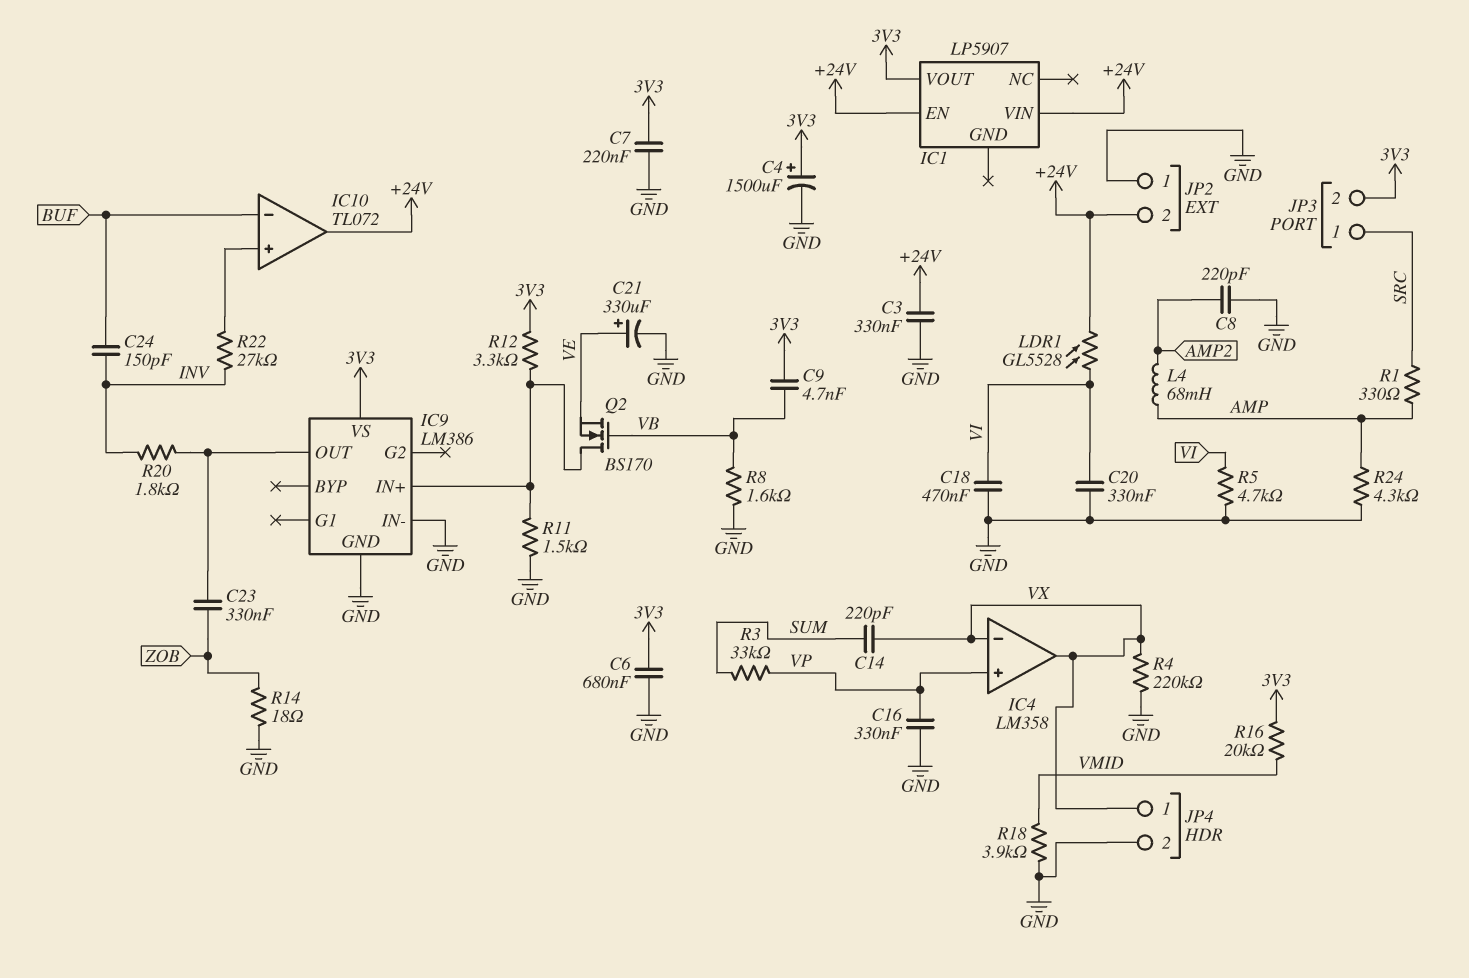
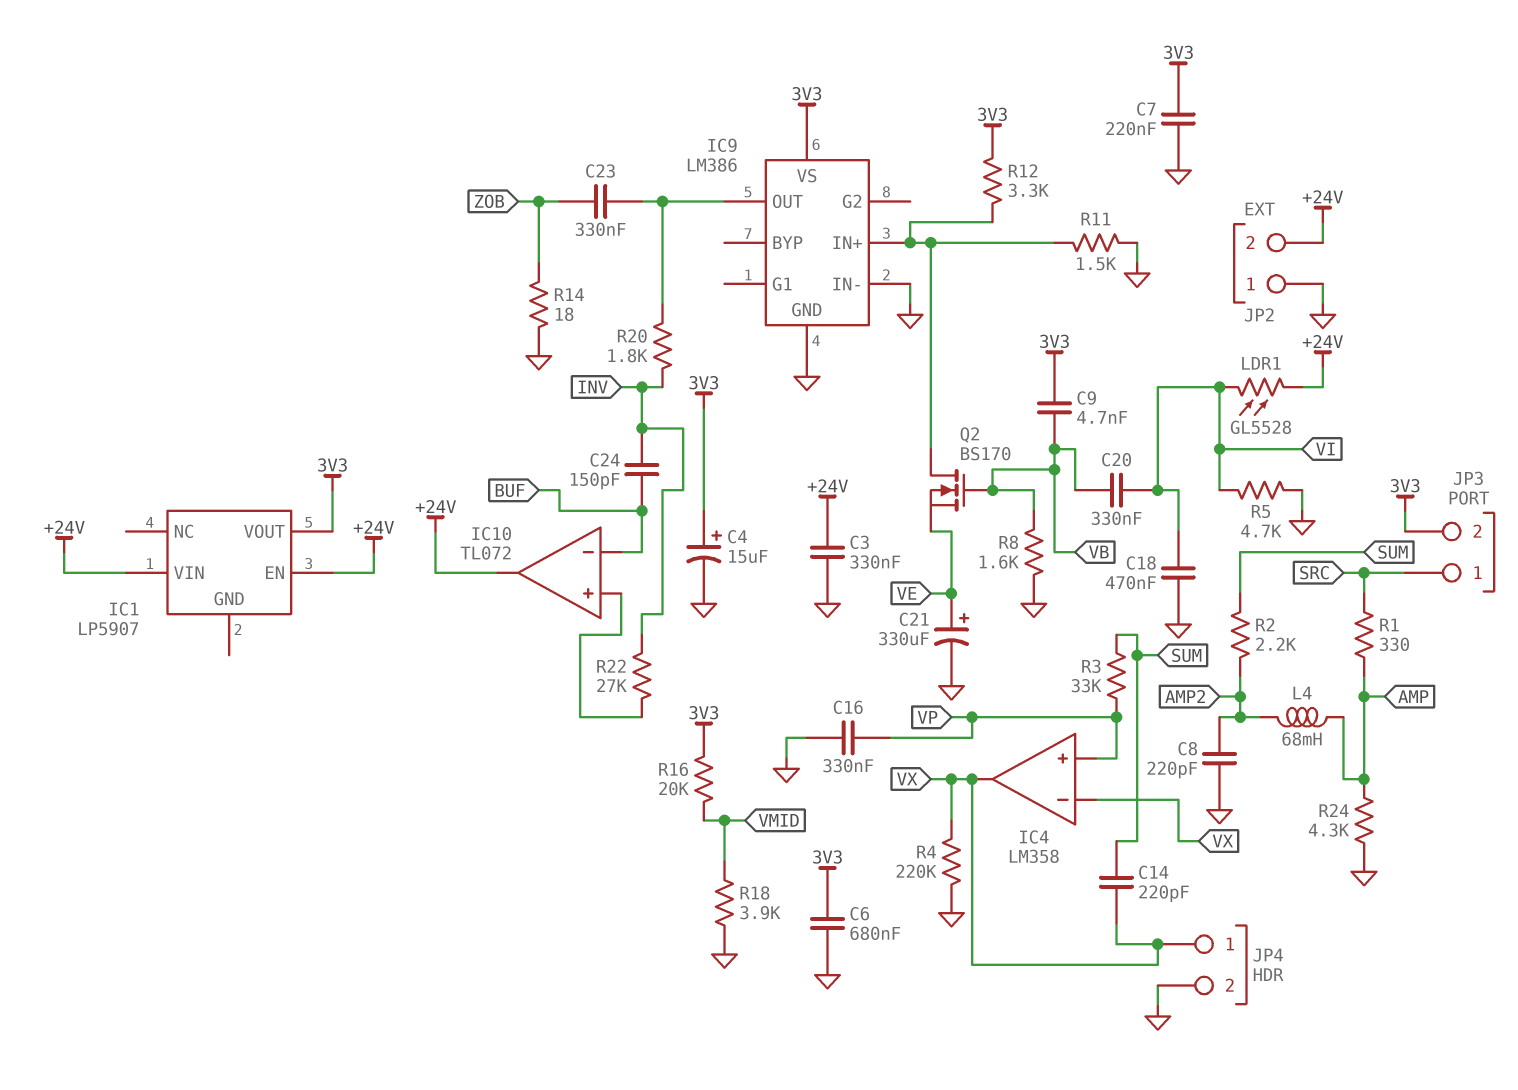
C4: 1500uF (plus 3V3, minus GND) -> 15uF (plus 3V3, minus GND)
C20: 330nF (GND, VI) -> 330nF (VB, VI)
R2: none -> 2.2k (AMP2, SUM)

